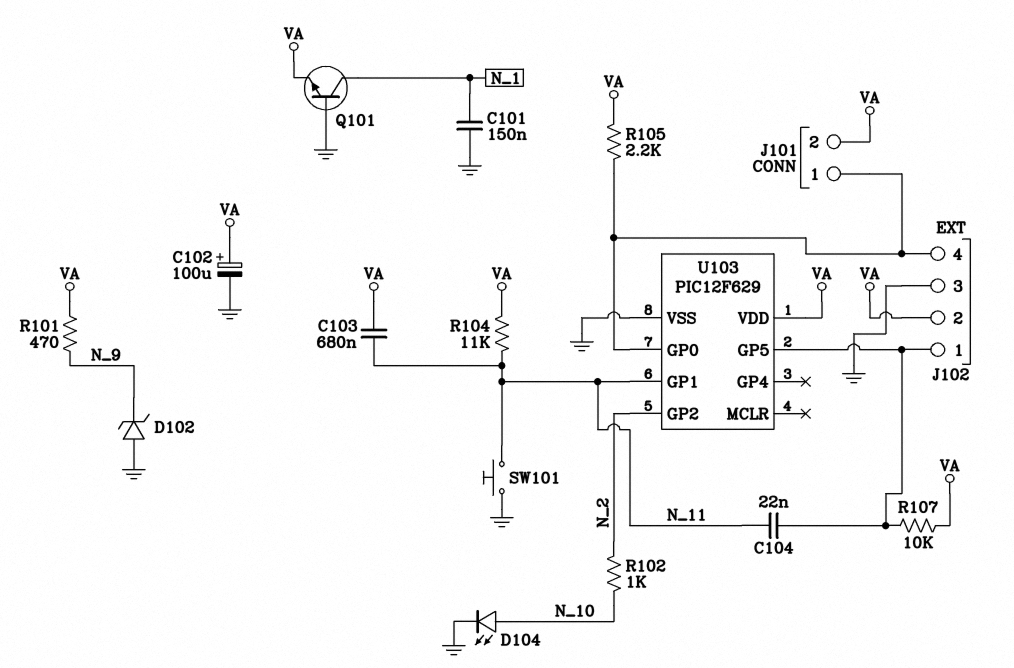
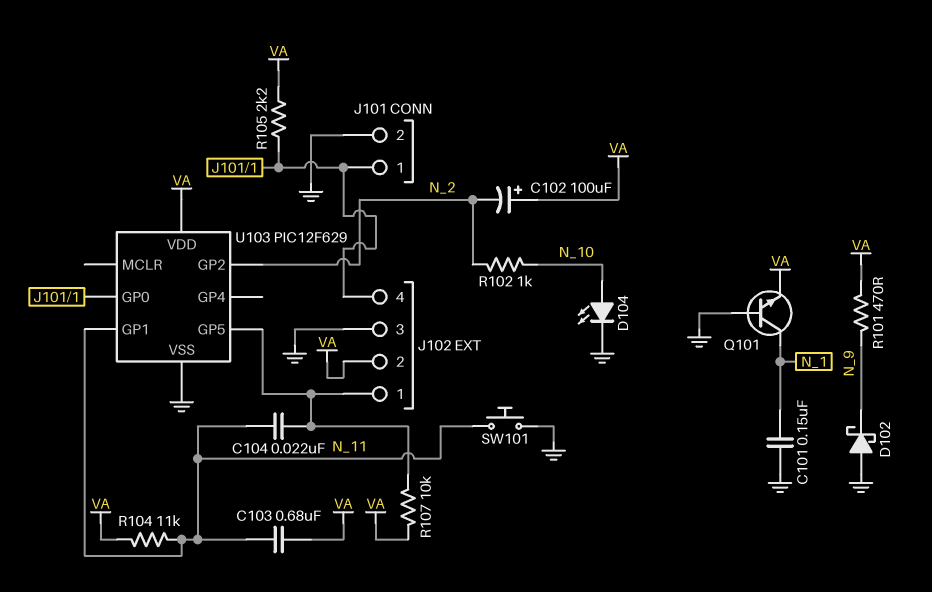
C102: 100uF (plus VA, minus GND) -> 100uF (plus VA, minus N_2)
D102: zener (A GND, K N_9) -> schottky (A GND, K N_9)
J101 pin 2: VA -> GND

